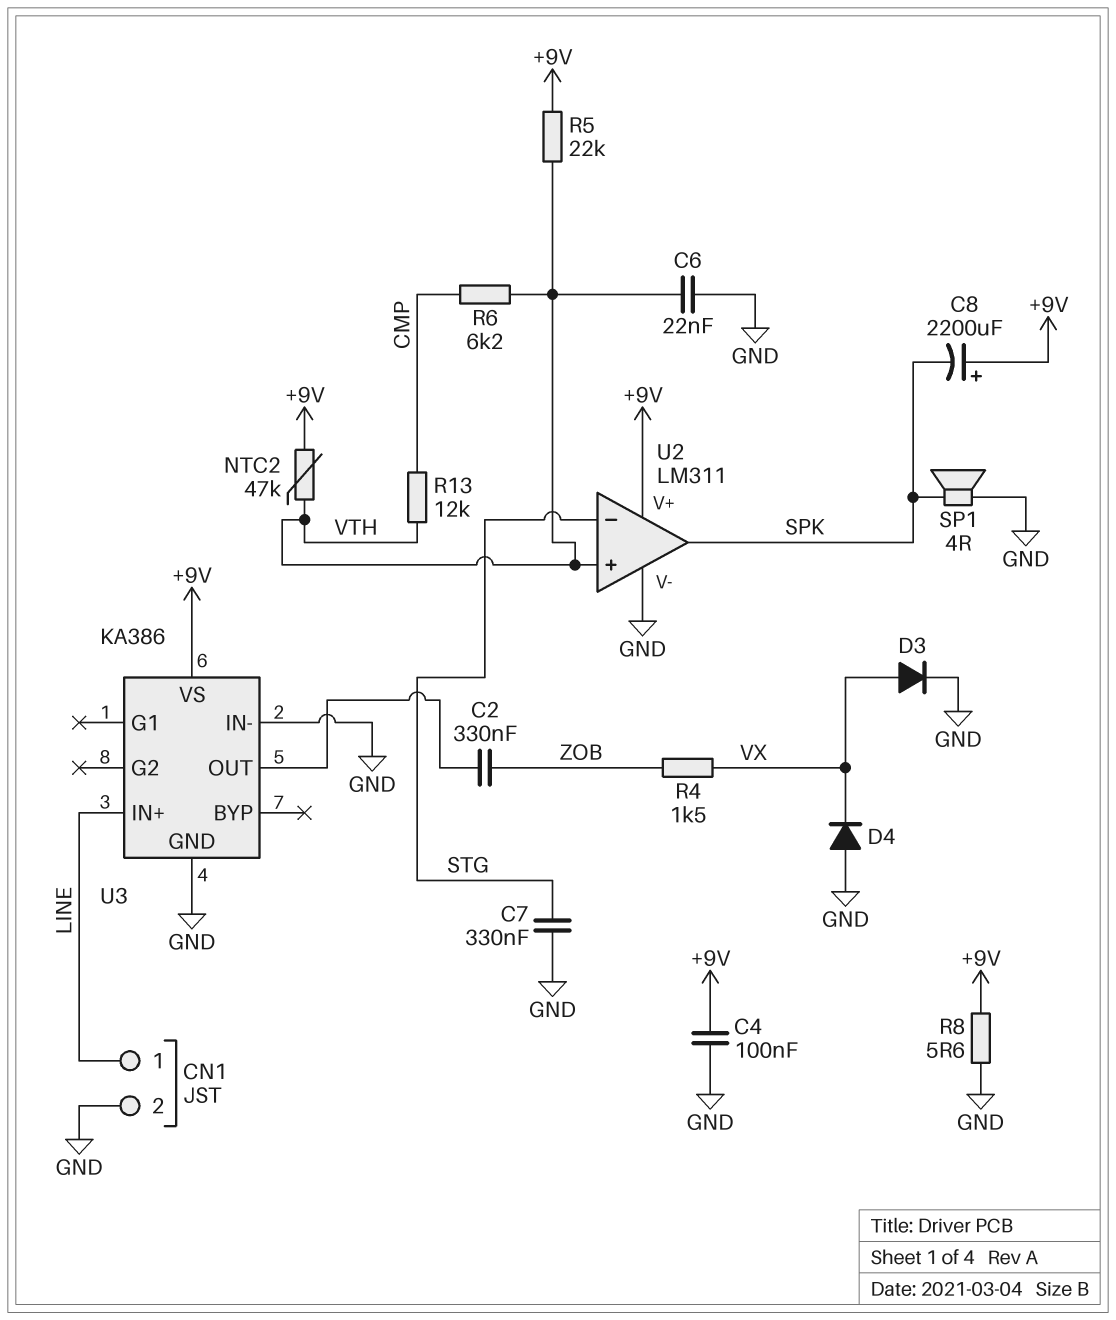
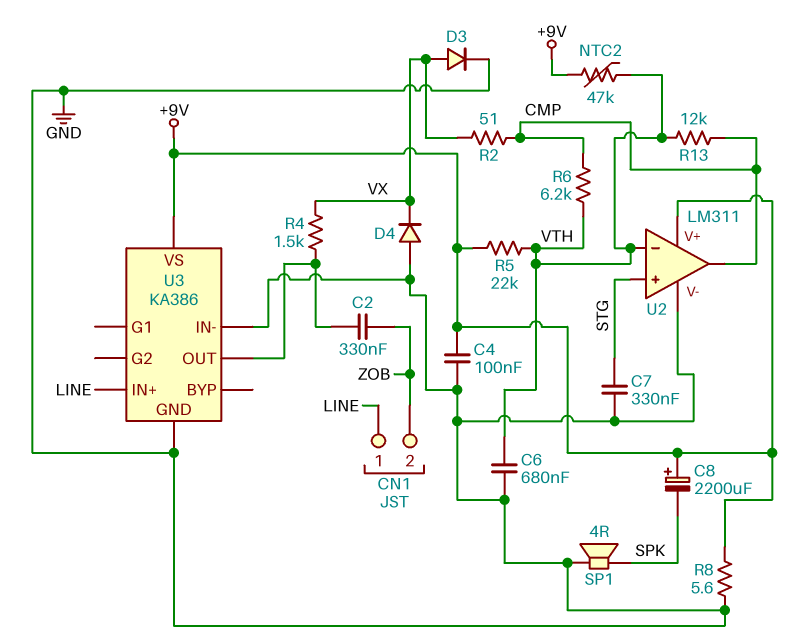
C6: 22nF (GND, VTH) -> 680nF (GND, VTH)
CN1 pin 2: GND -> ZOB
R2: none -> 51 (CMP, VX)
R4: 1.5k (VX, ZOB) -> 1.5k (U3/OUT, VX)
U2 pin in+: VTH -> STG
U2 pin in-: STG -> VTH
U2 pin out: SPK -> CMP

